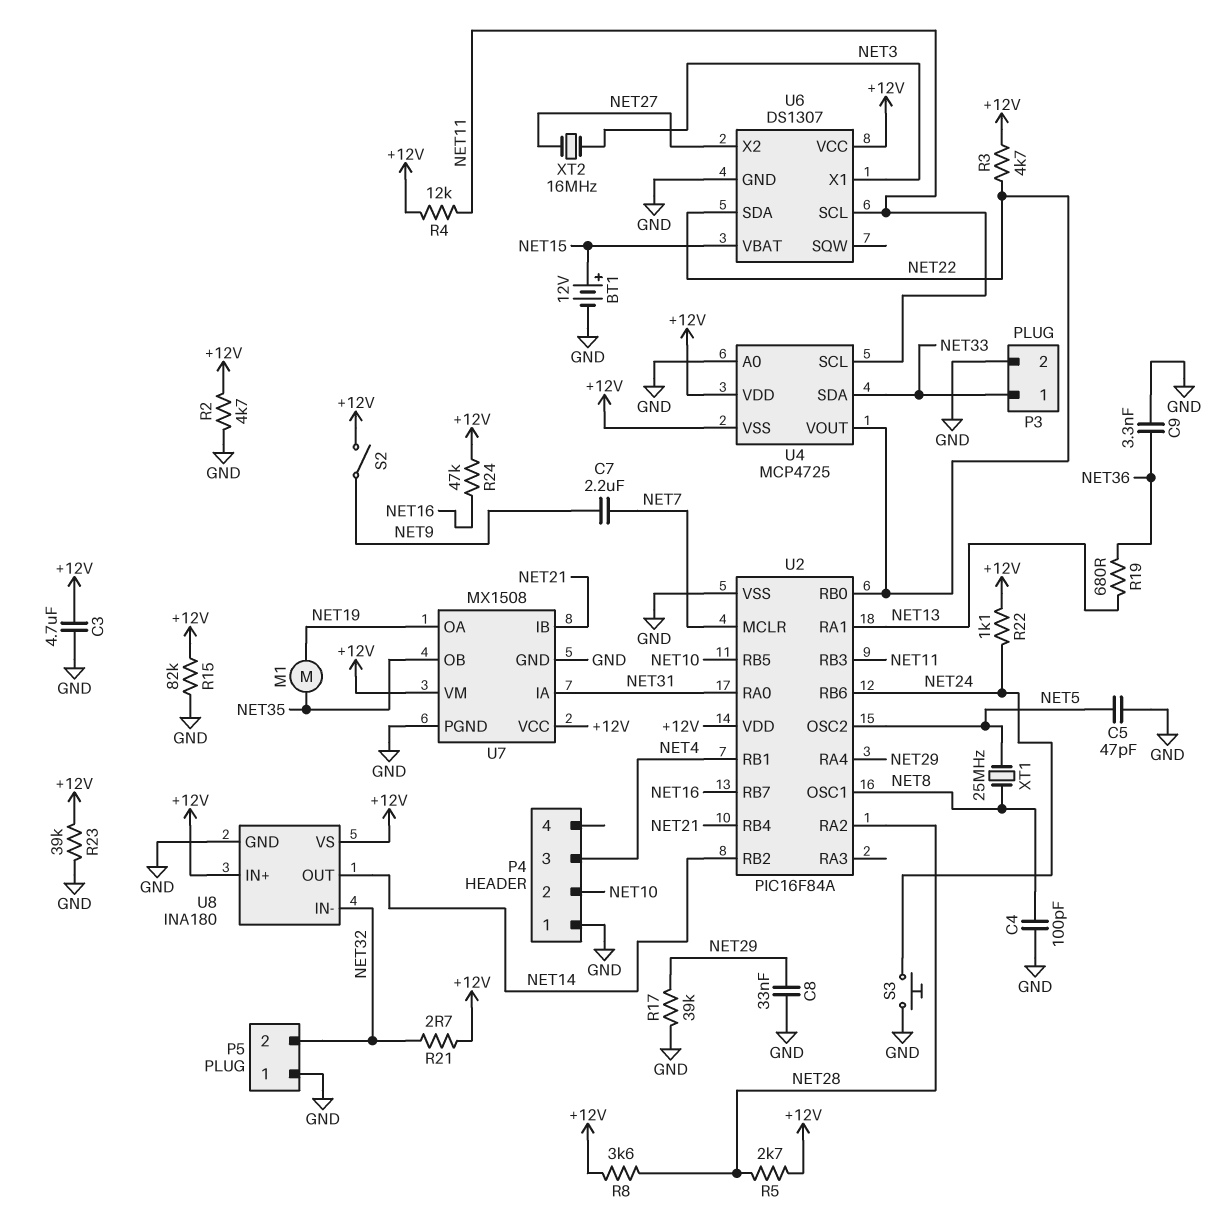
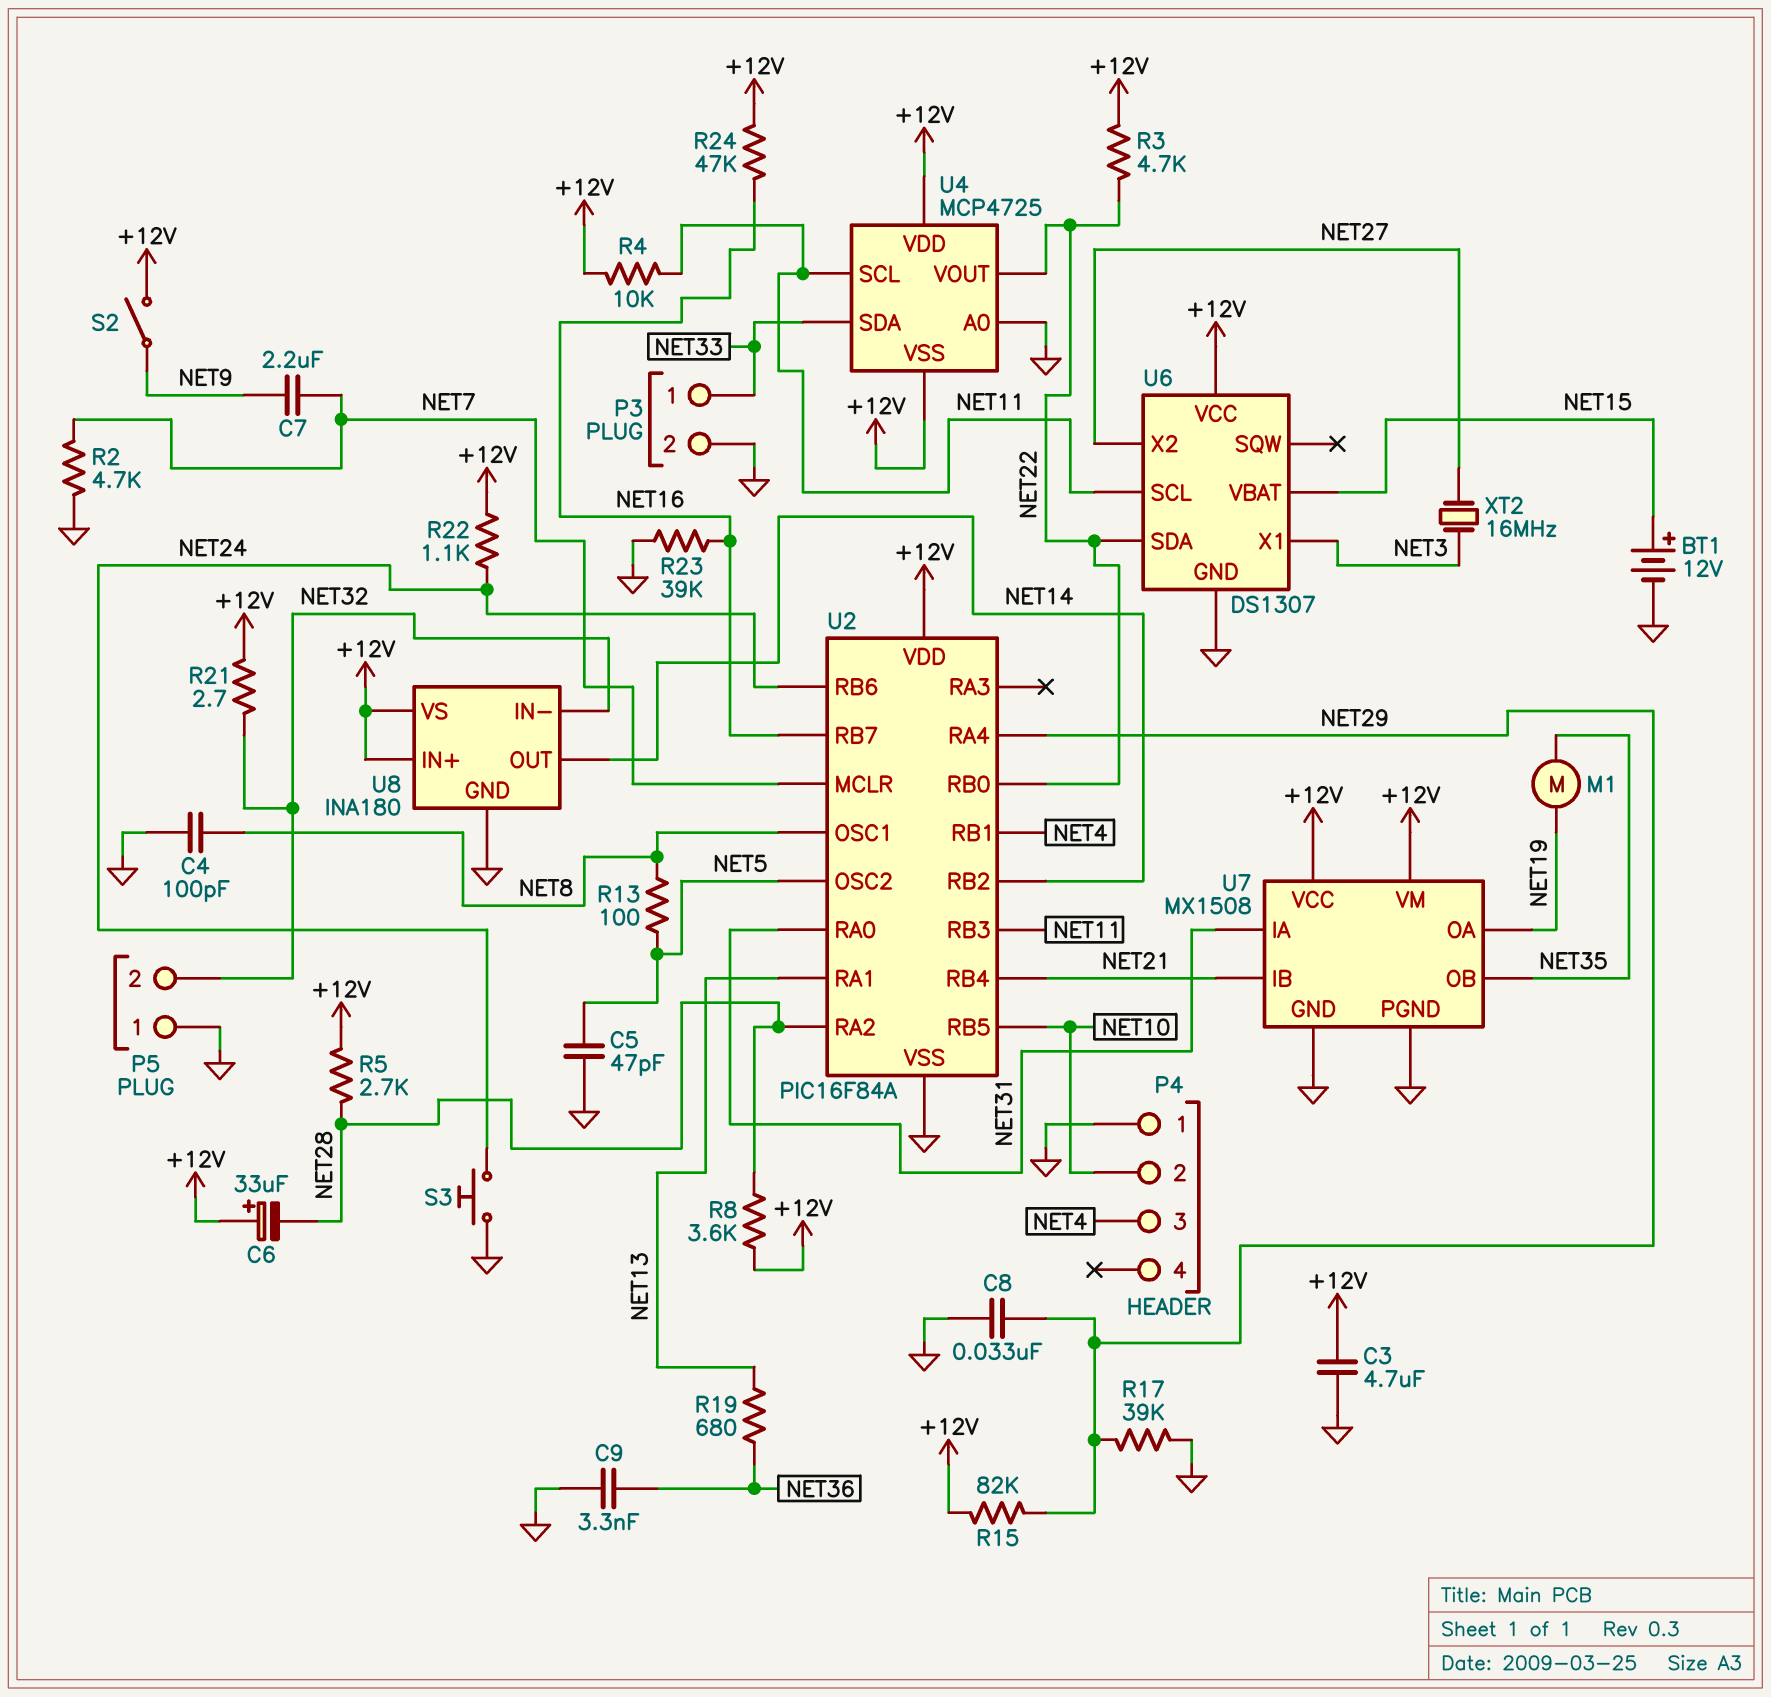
C6: none -> 33uF (plus +12V, minus NET28)
R2: 4.7k (+12V, GND) -> 4.7k (GND, NET7)
R4: 12k (+12V, NET11) -> 10k (+12V, NET11)
R13: none -> 100 (NET5, NET8)
R15: 82k (+12V, GND) -> 82k (+12V, NET29)
R23: 39k (+12V, GND) -> 39k (GND, NET16)
XT1: 25MHz (NET5, NET8) -> none

